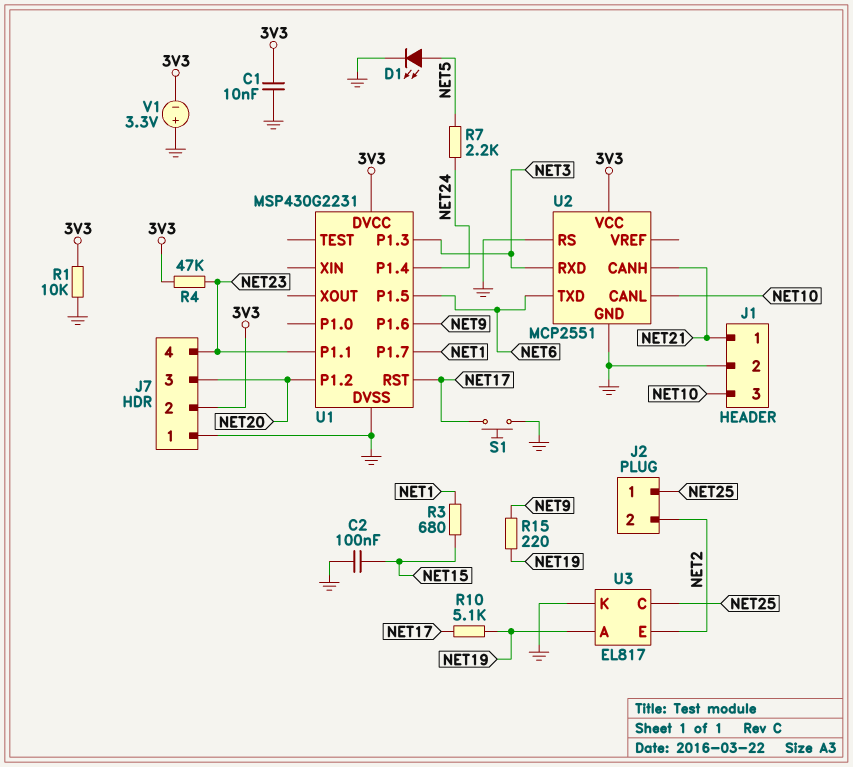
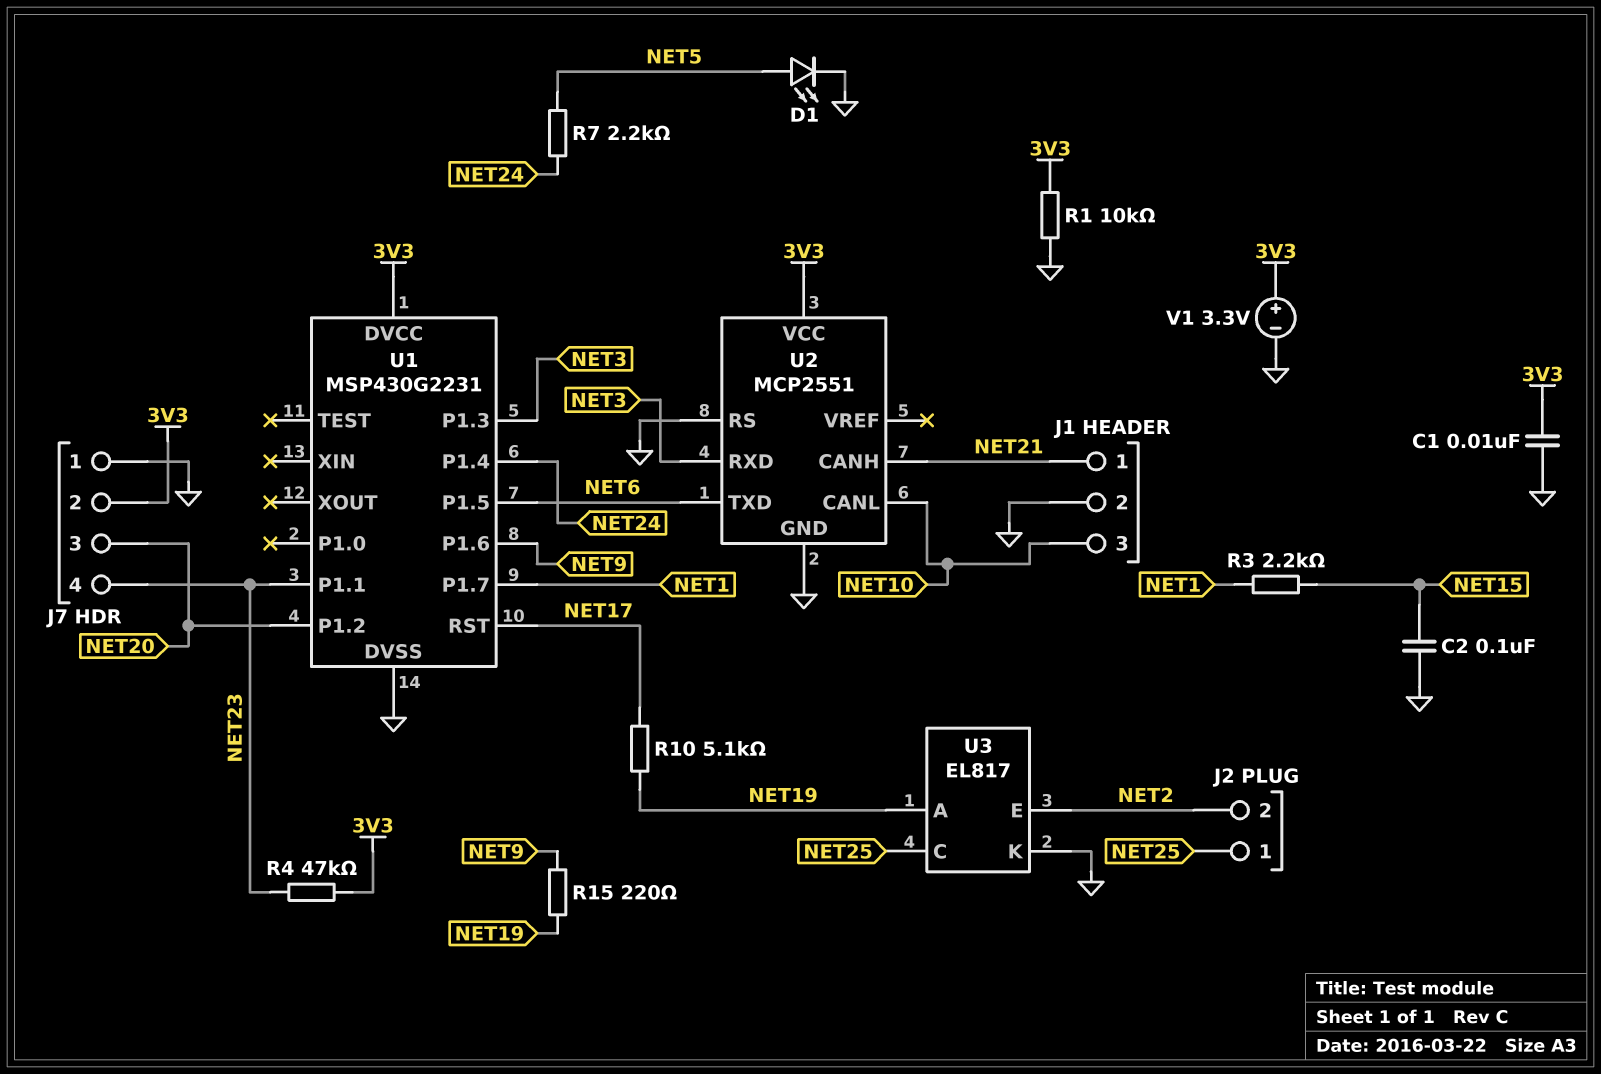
R3: 680 (NET1, NET15) -> 2.2k (NET1, NET15)
S1: button (GND, NET17) -> none
V1: 3.3V (plus GND, minus 3V3) -> 3.3V (plus 3V3, minus GND)

